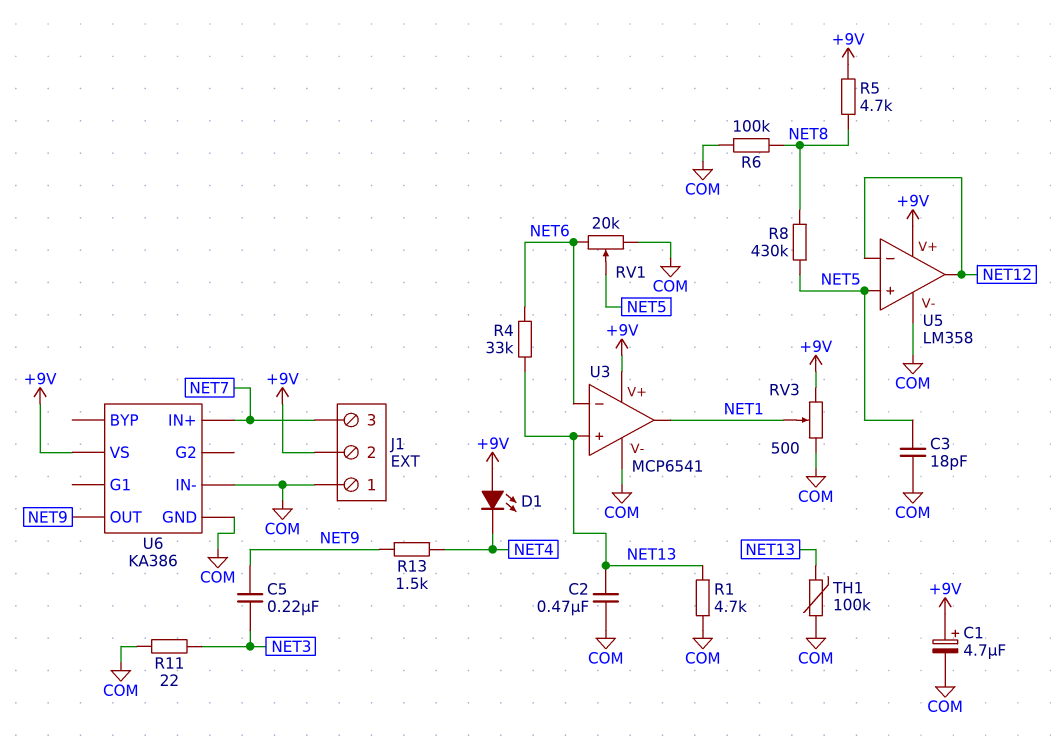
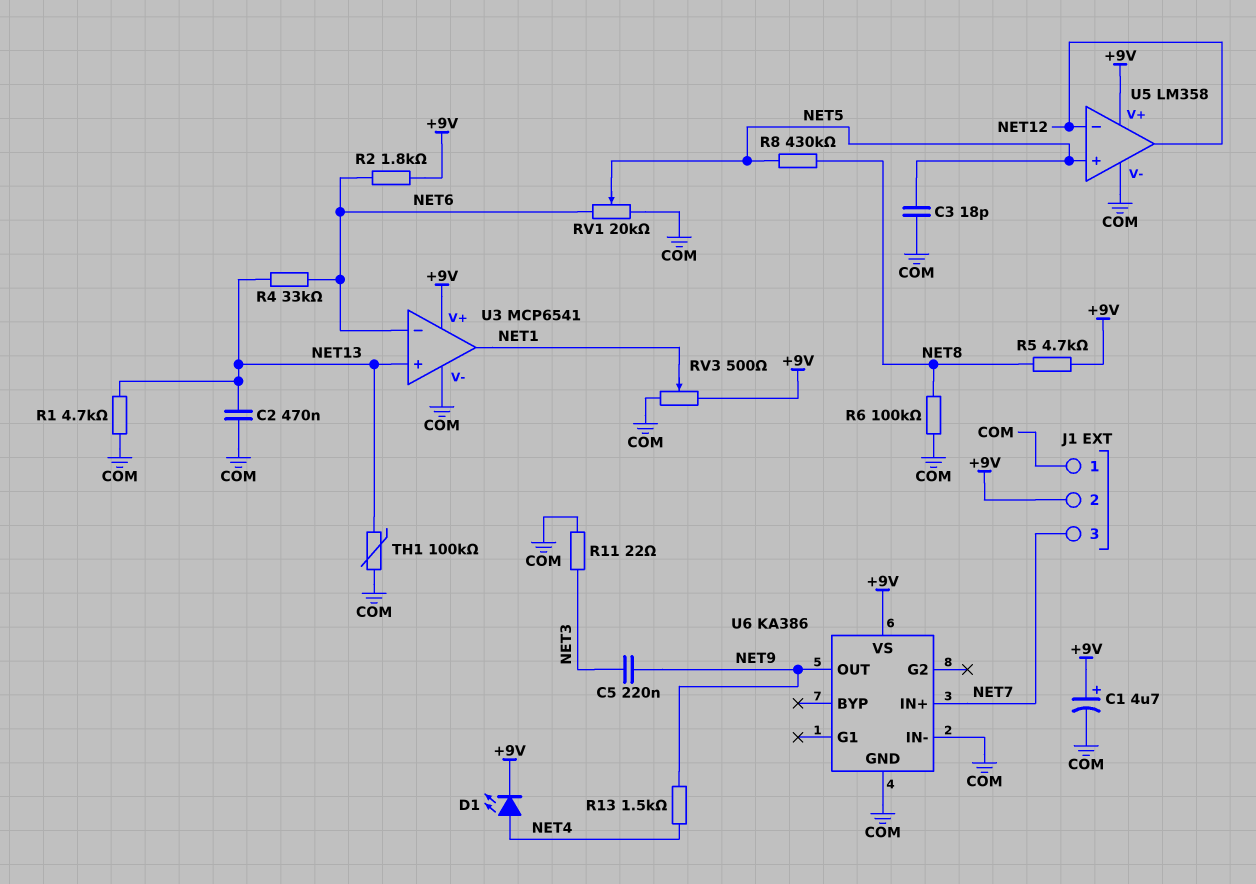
D1: LED (A +9V, K NET4) -> LED (A NET4, K +9V)
R2: none -> 1.8k (+9V, NET6)

